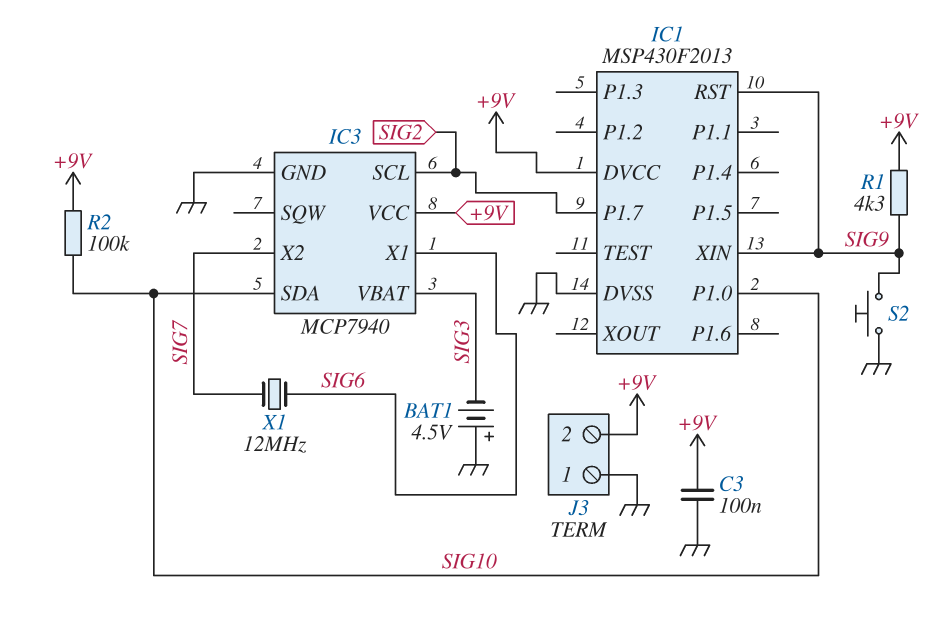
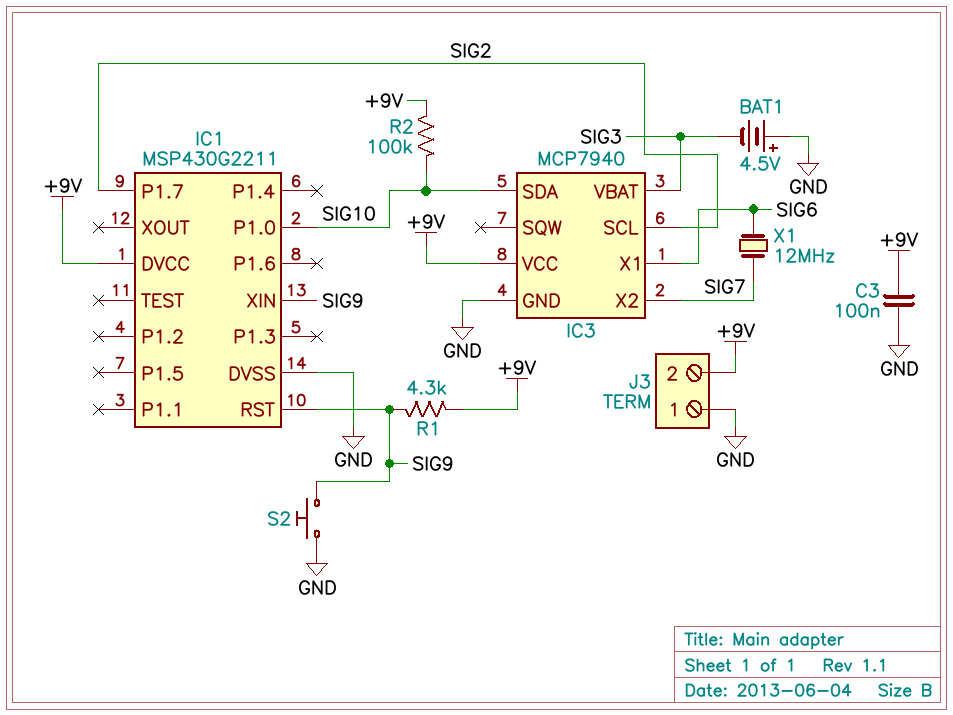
IC1: MSP430F2013 -> MSP430G2211

